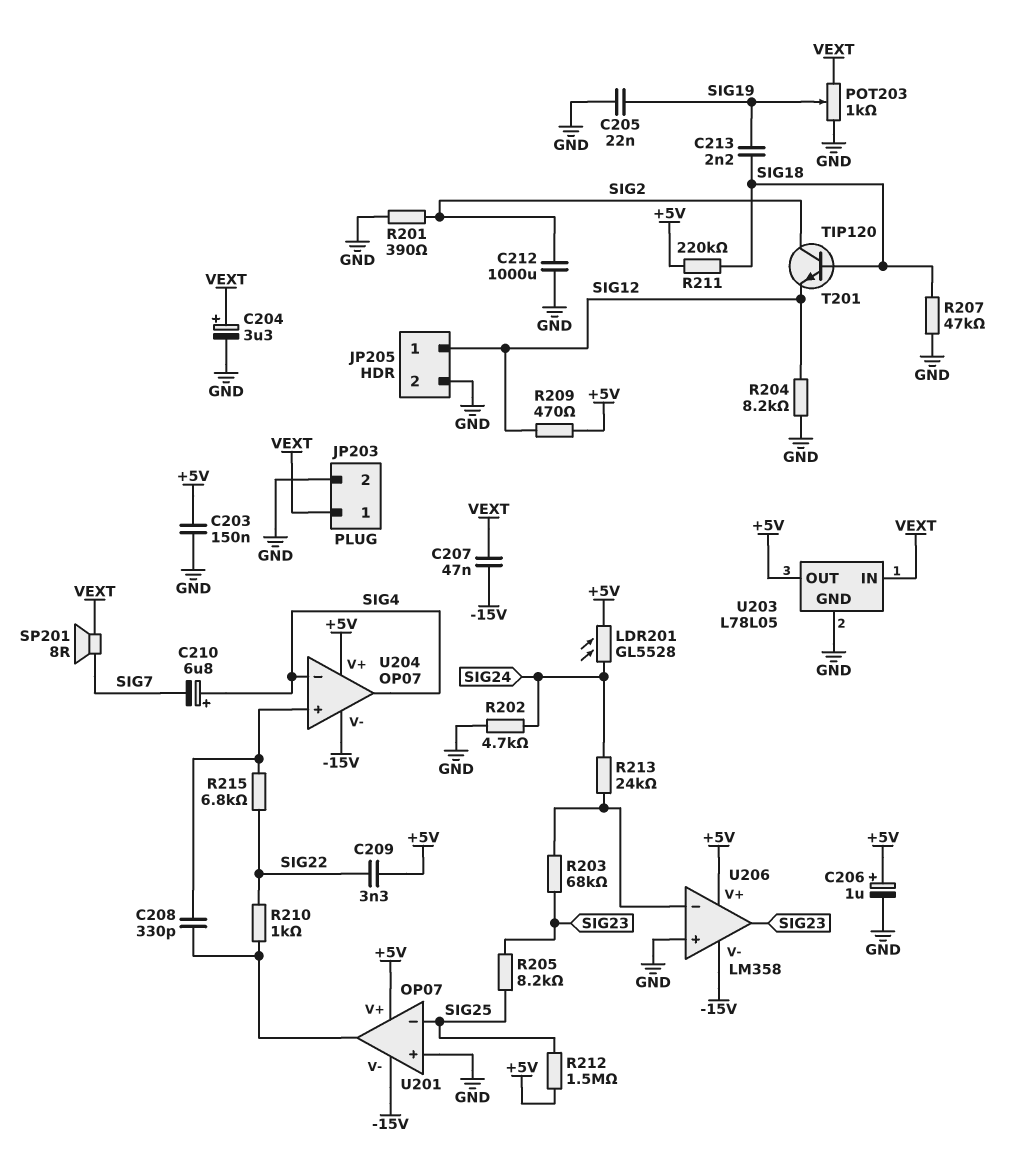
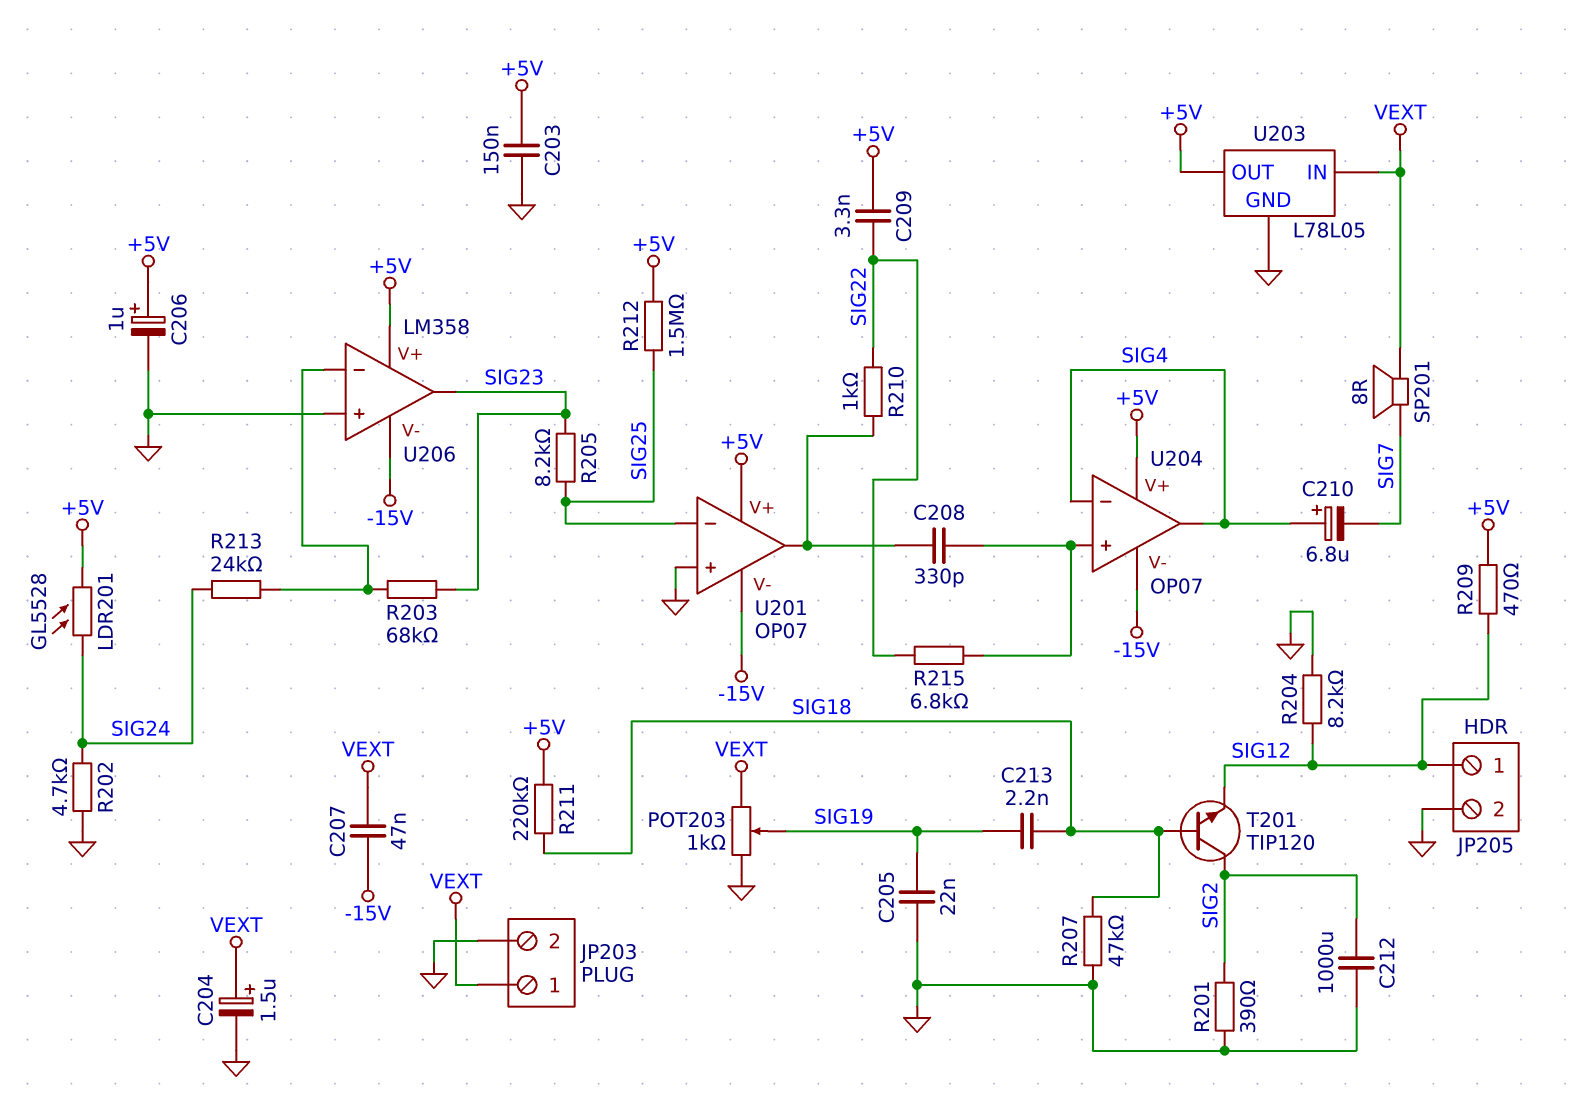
C204: 3.3uF (plus VEXT, minus GND) -> 1.5uF (plus VEXT, minus GND)

